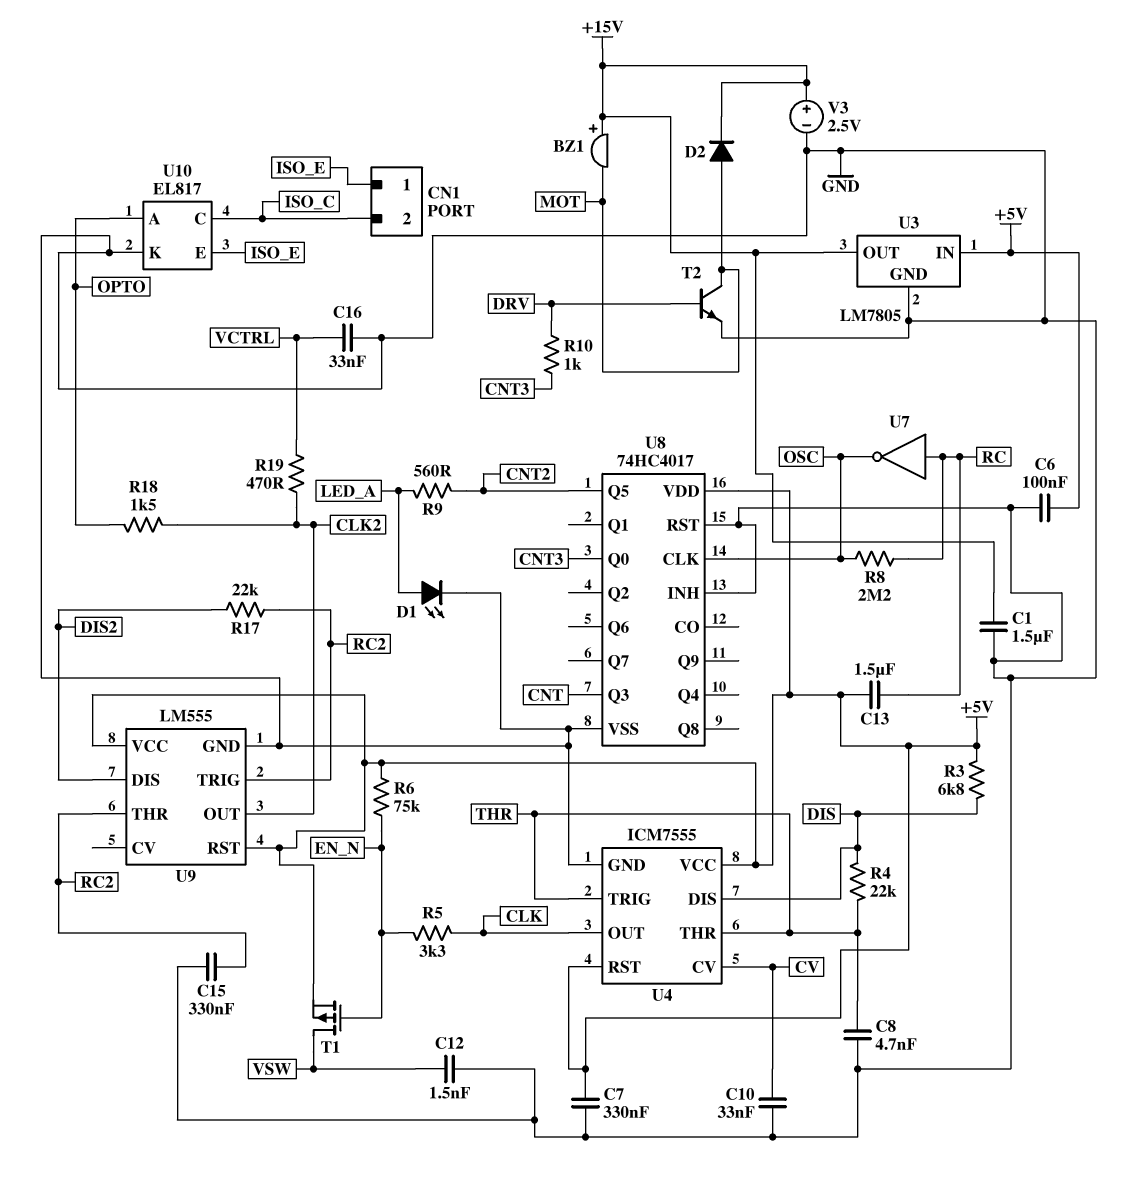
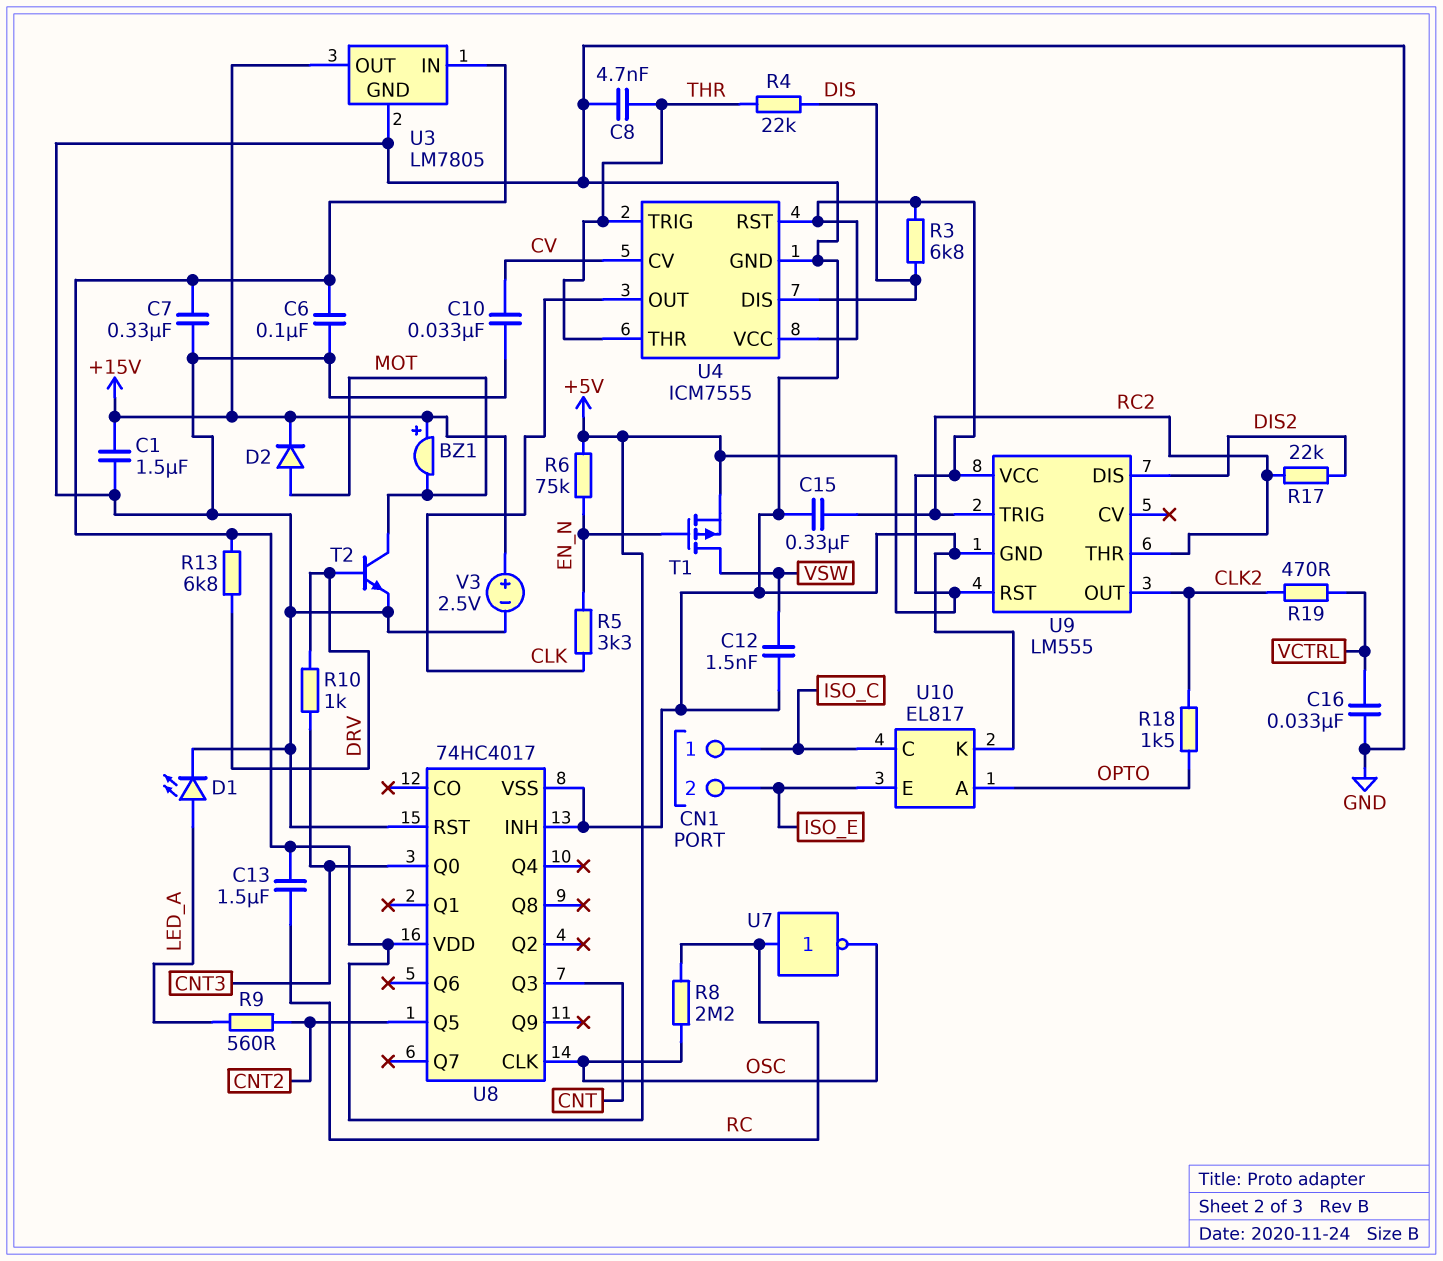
CN1 pin 1: ISO_E -> ISO_C
CN1 pin 2: ISO_C -> ISO_E
R13: none -> 6.8k (+5V, DRV)

